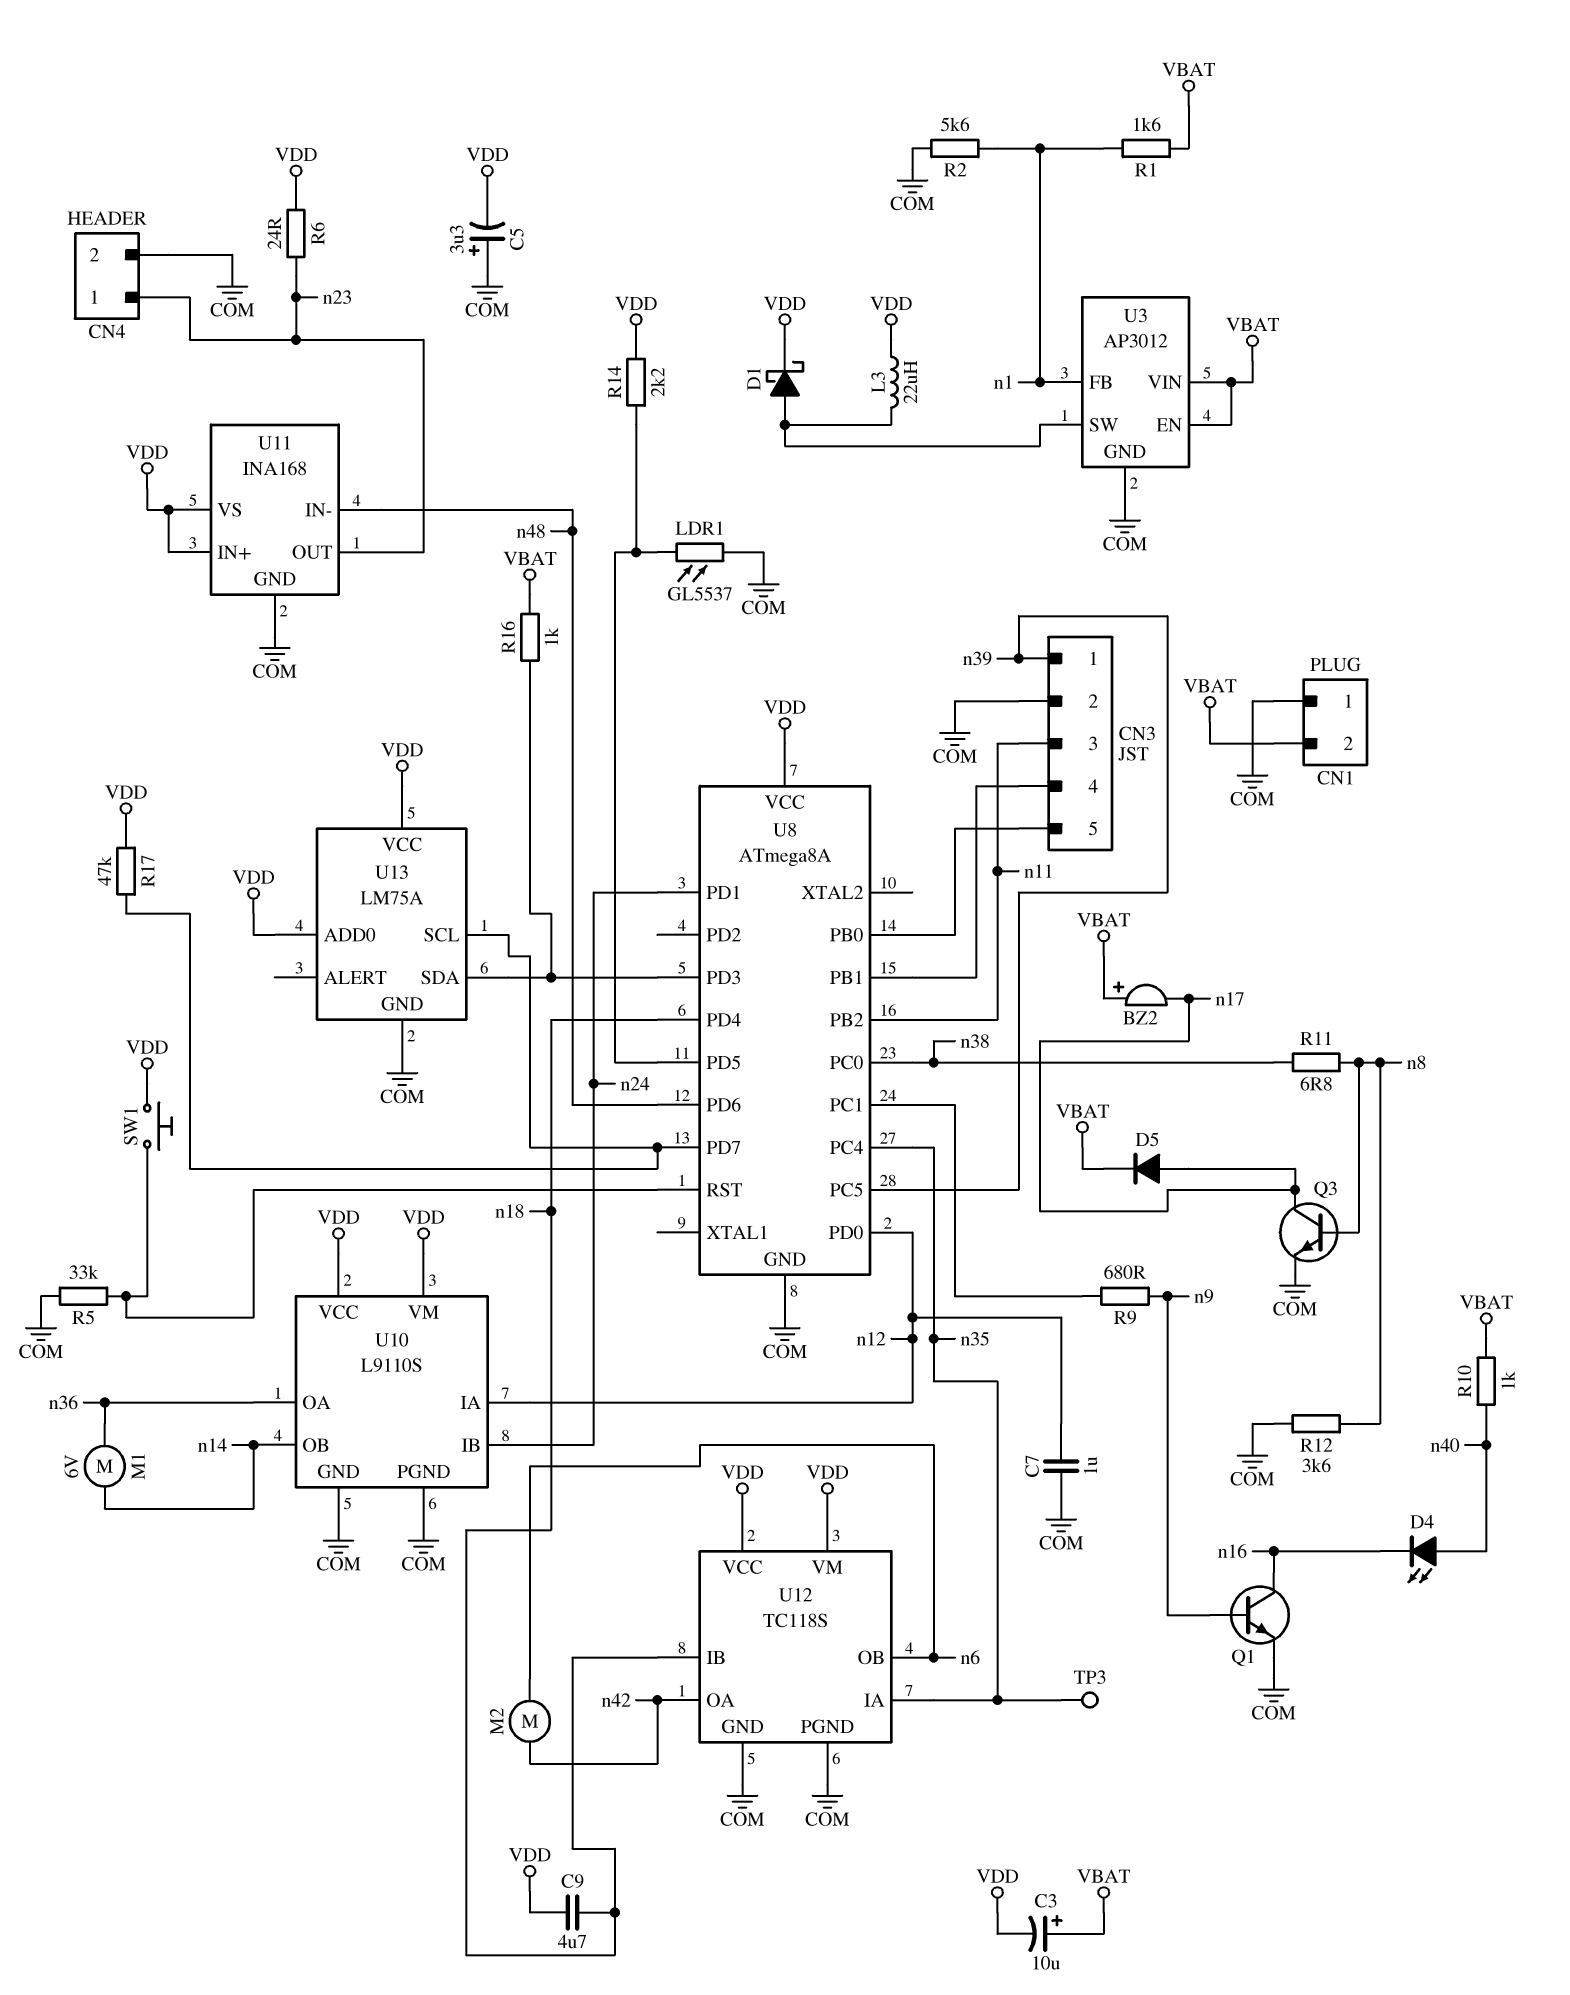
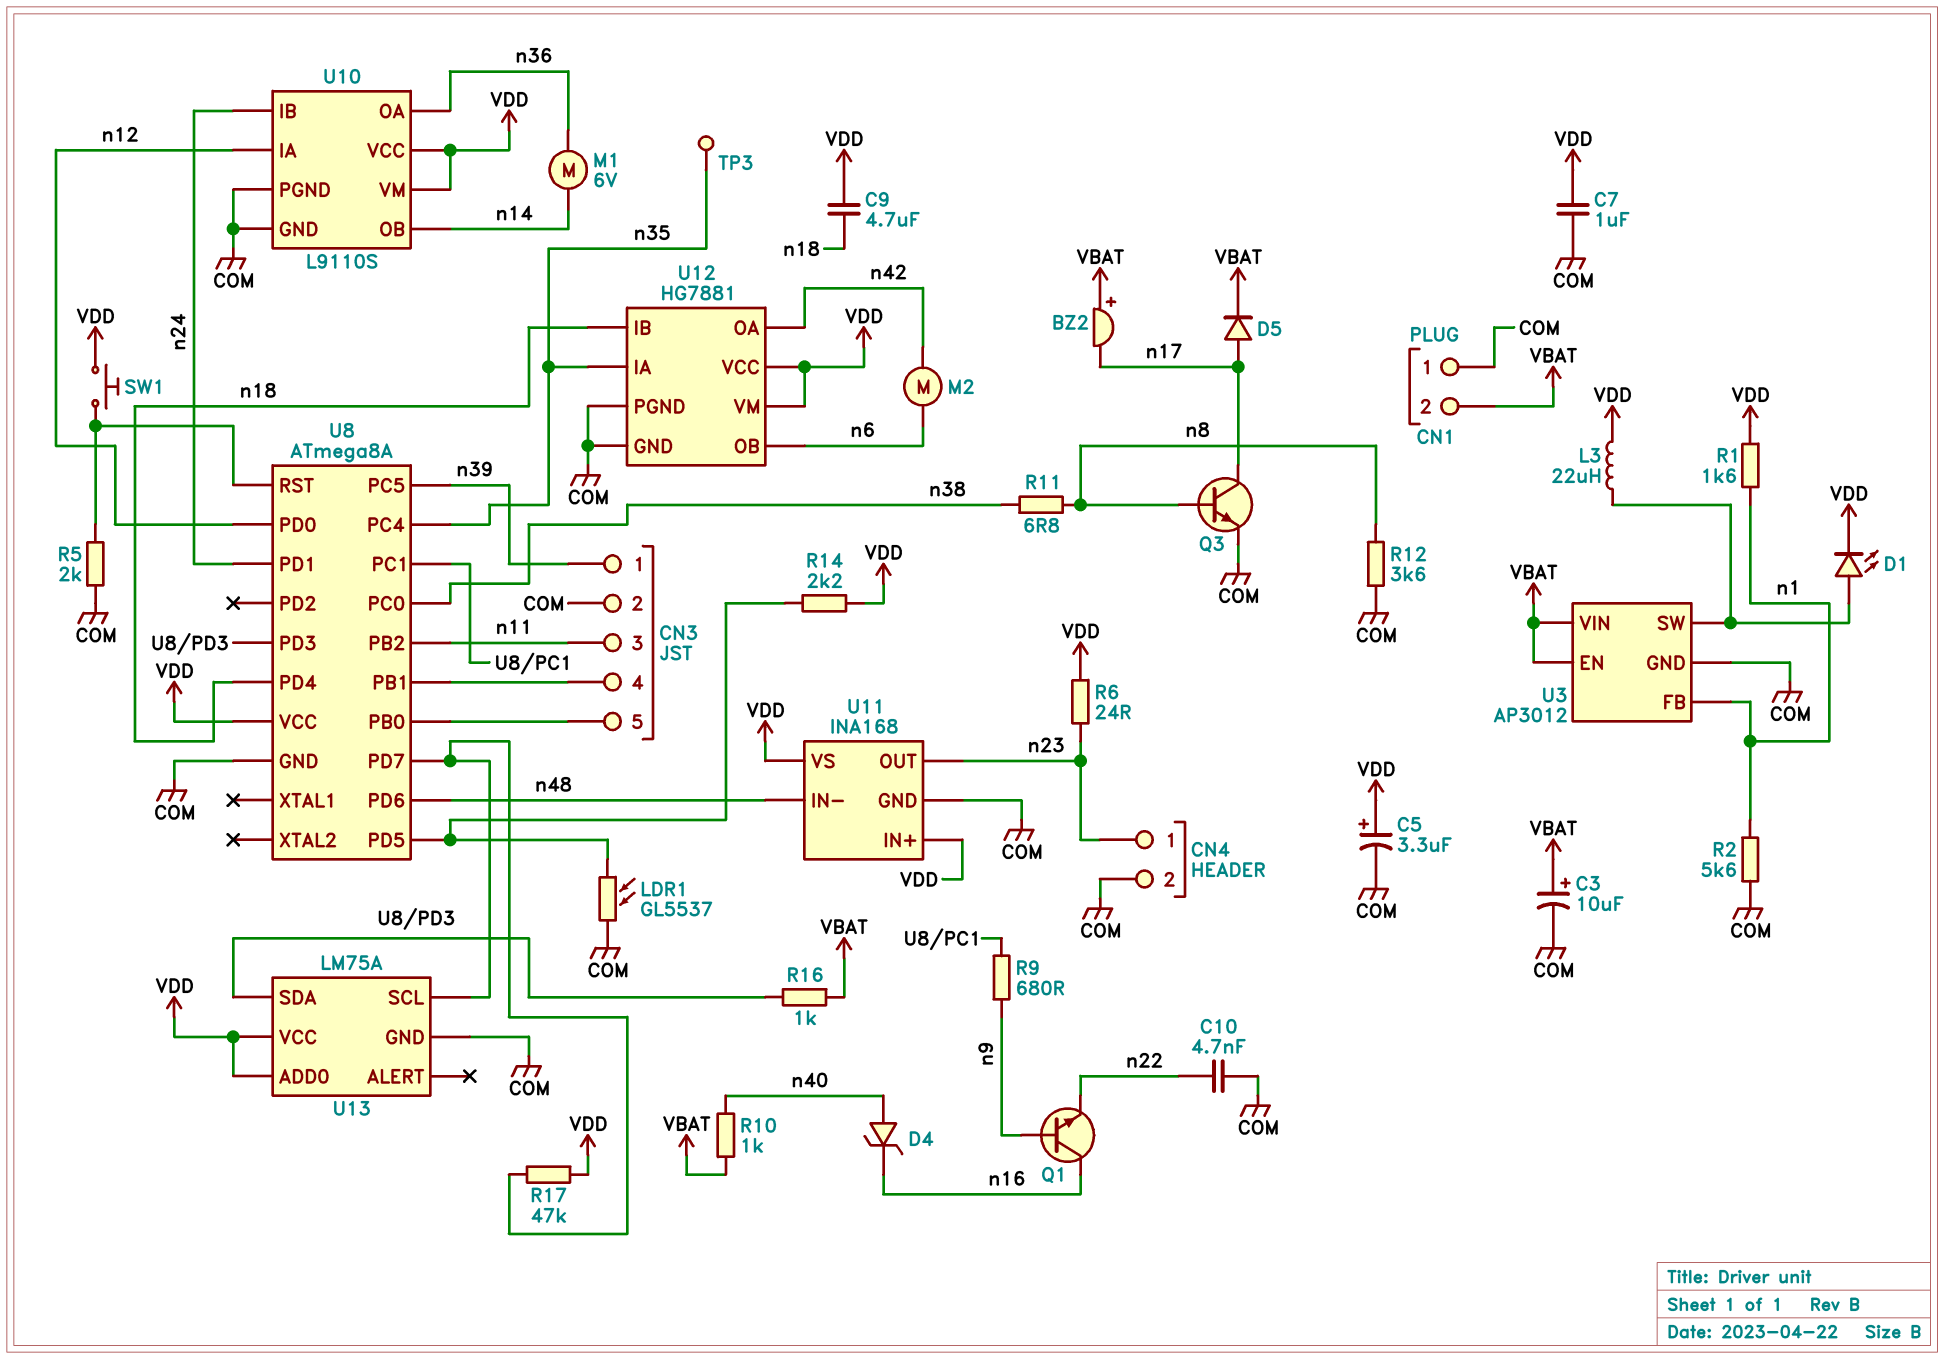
C3: 10uF (plus VBAT, minus VDD) -> 10uF (plus VBAT, minus COM)
C5: 3.3uF (plus COM, minus VDD) -> 3.3uF (plus VDD, minus COM)
C7: 1uF (COM, n12) -> 1uF (COM, VDD)
C10: none -> 4.7nF (COM, n22)
D1: schottky (A U3/SW, K VDD) -> LED (A U3/SW, K VDD)
D4: LED (A n40, K n16) -> zener (A n40, K n16)
Q1: NPN (B n9, C n16, E COM) -> NPN (B n9, C n16, E n22)
R1: 1.6k (VBAT, n1) -> 1.6k (VDD, n1)
R5: 33k (COM, U8/RST) -> 2k (COM, U8/RST)
U12: TC118S -> HG7881

